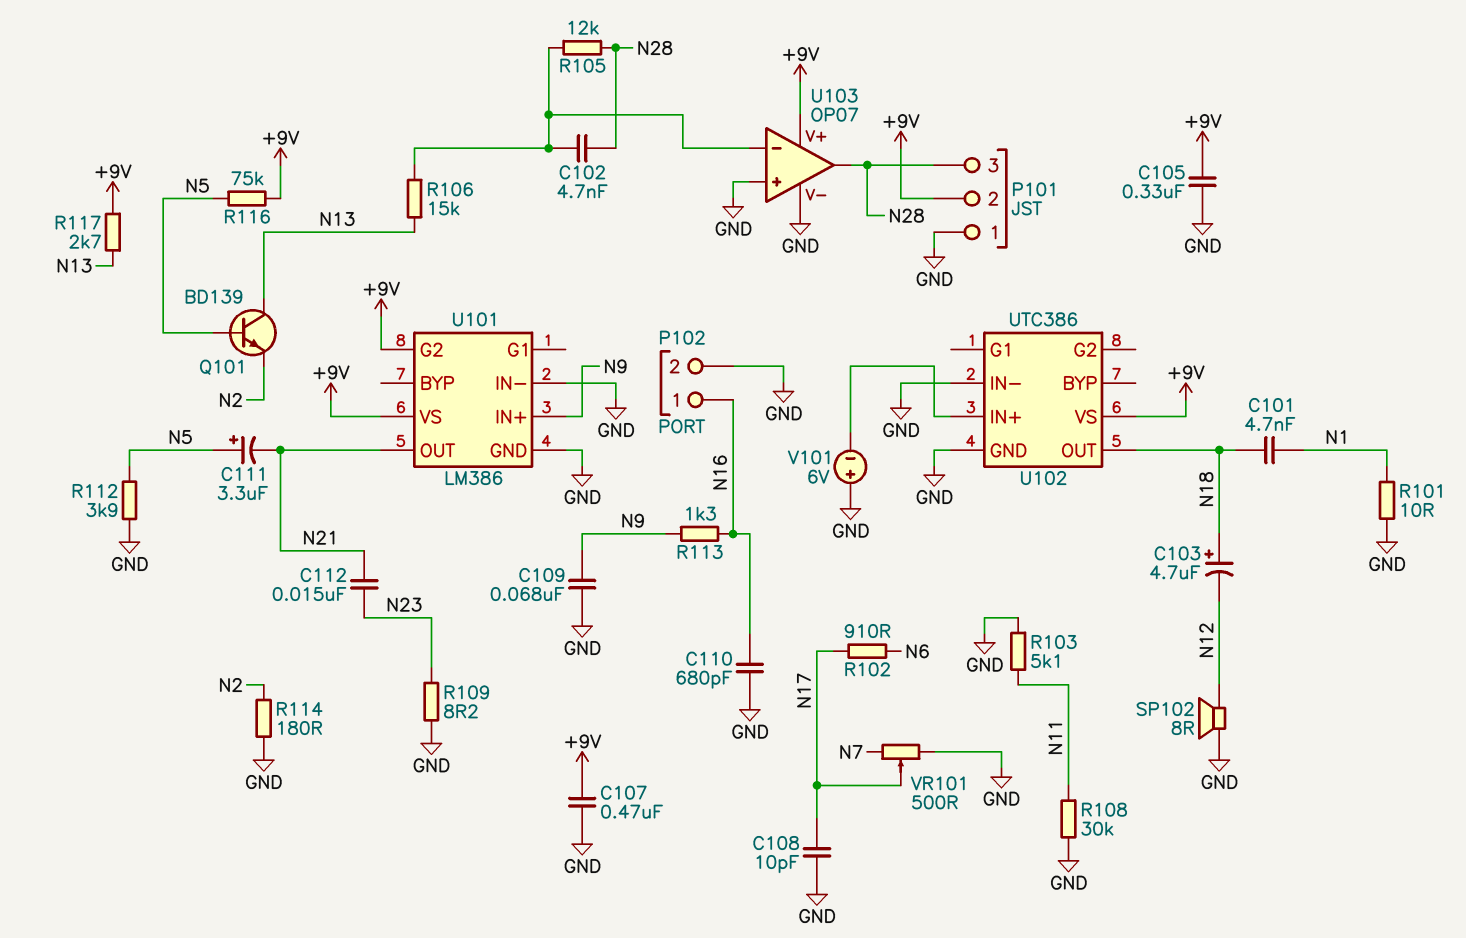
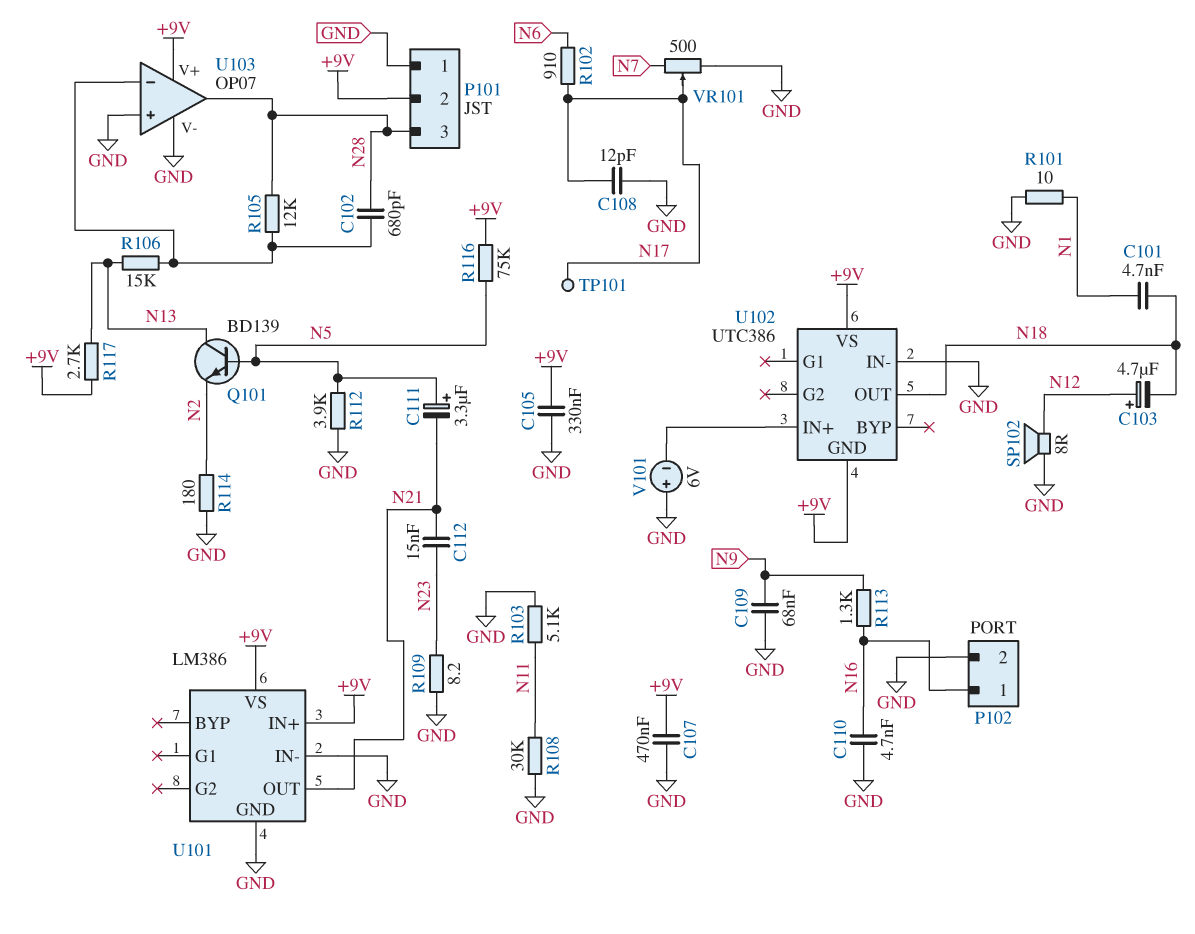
C102: 4.7nF (N28, U103/in-) -> 680pF (N28, U103/in-)
C103: 4.7uF (plus N18, minus N12) -> 4.7uF (plus N12, minus N18)
C108: 10pF (GND, N17) -> 12pF (GND, N17)
C110: 680pF (GND, N16) -> 4.7nF (GND, N16)
TP101: none -> test point (N17)
U101 pin G2: +9V -> none
U101 pin IN+: N9 -> +9V
U102 pin GND: GND -> +9V

